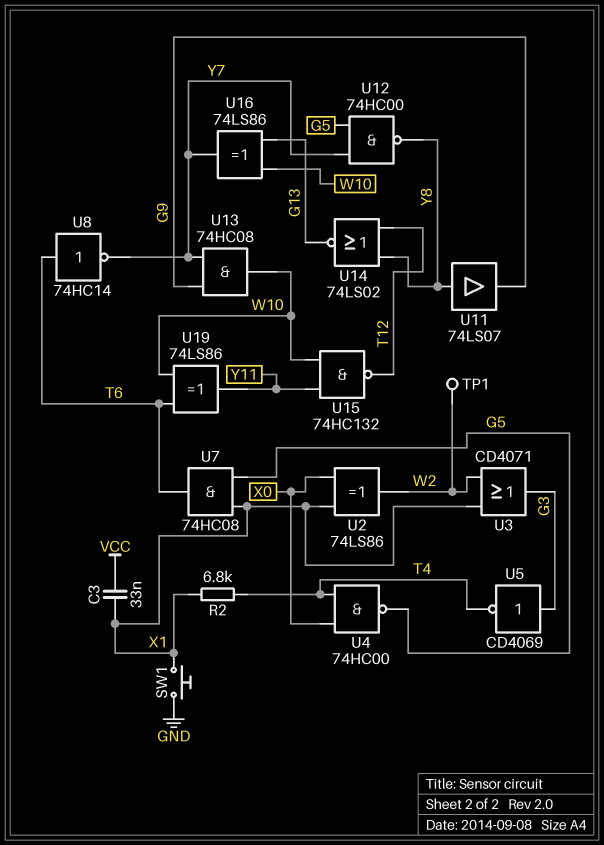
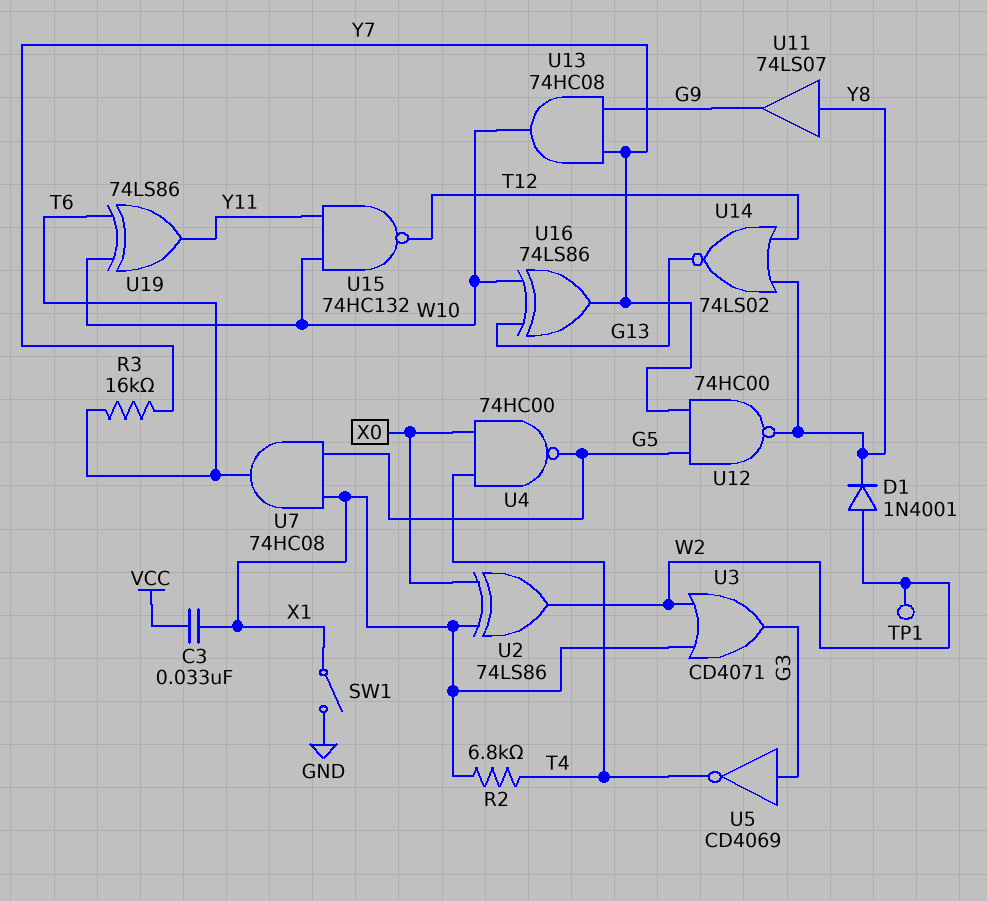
D1: none -> diode 1N4001 (A W2, K Y8)
R3: none -> 16k (T6, Y7)
SW1: button (GND, X1) -> switch (GND, X1)
U8: NOT 74HC14 (in T6, out Y7) -> none

